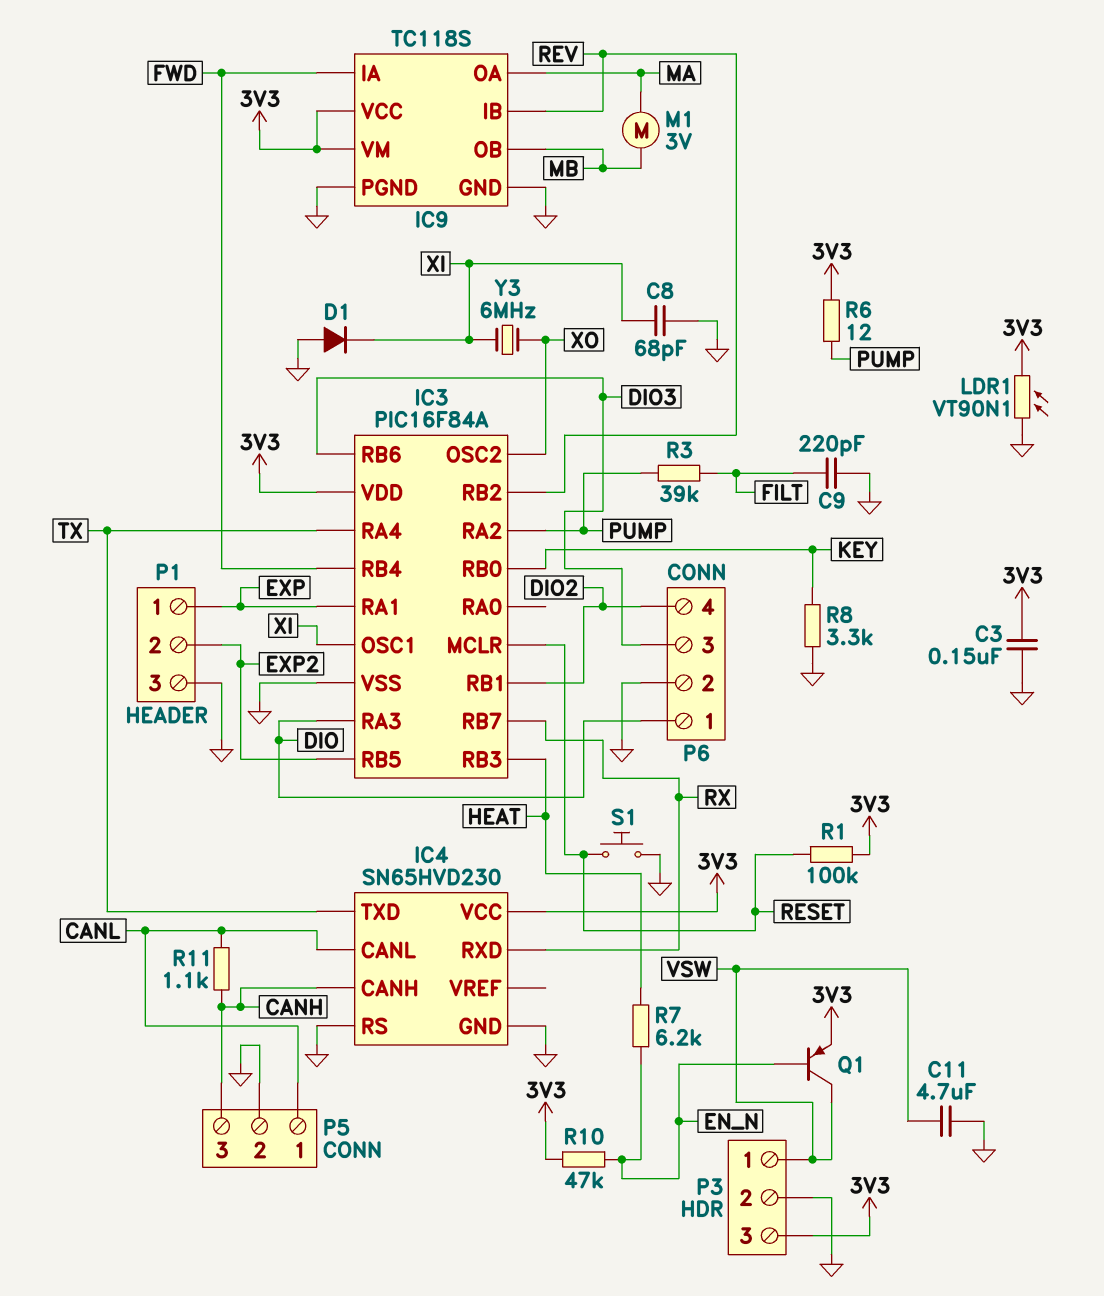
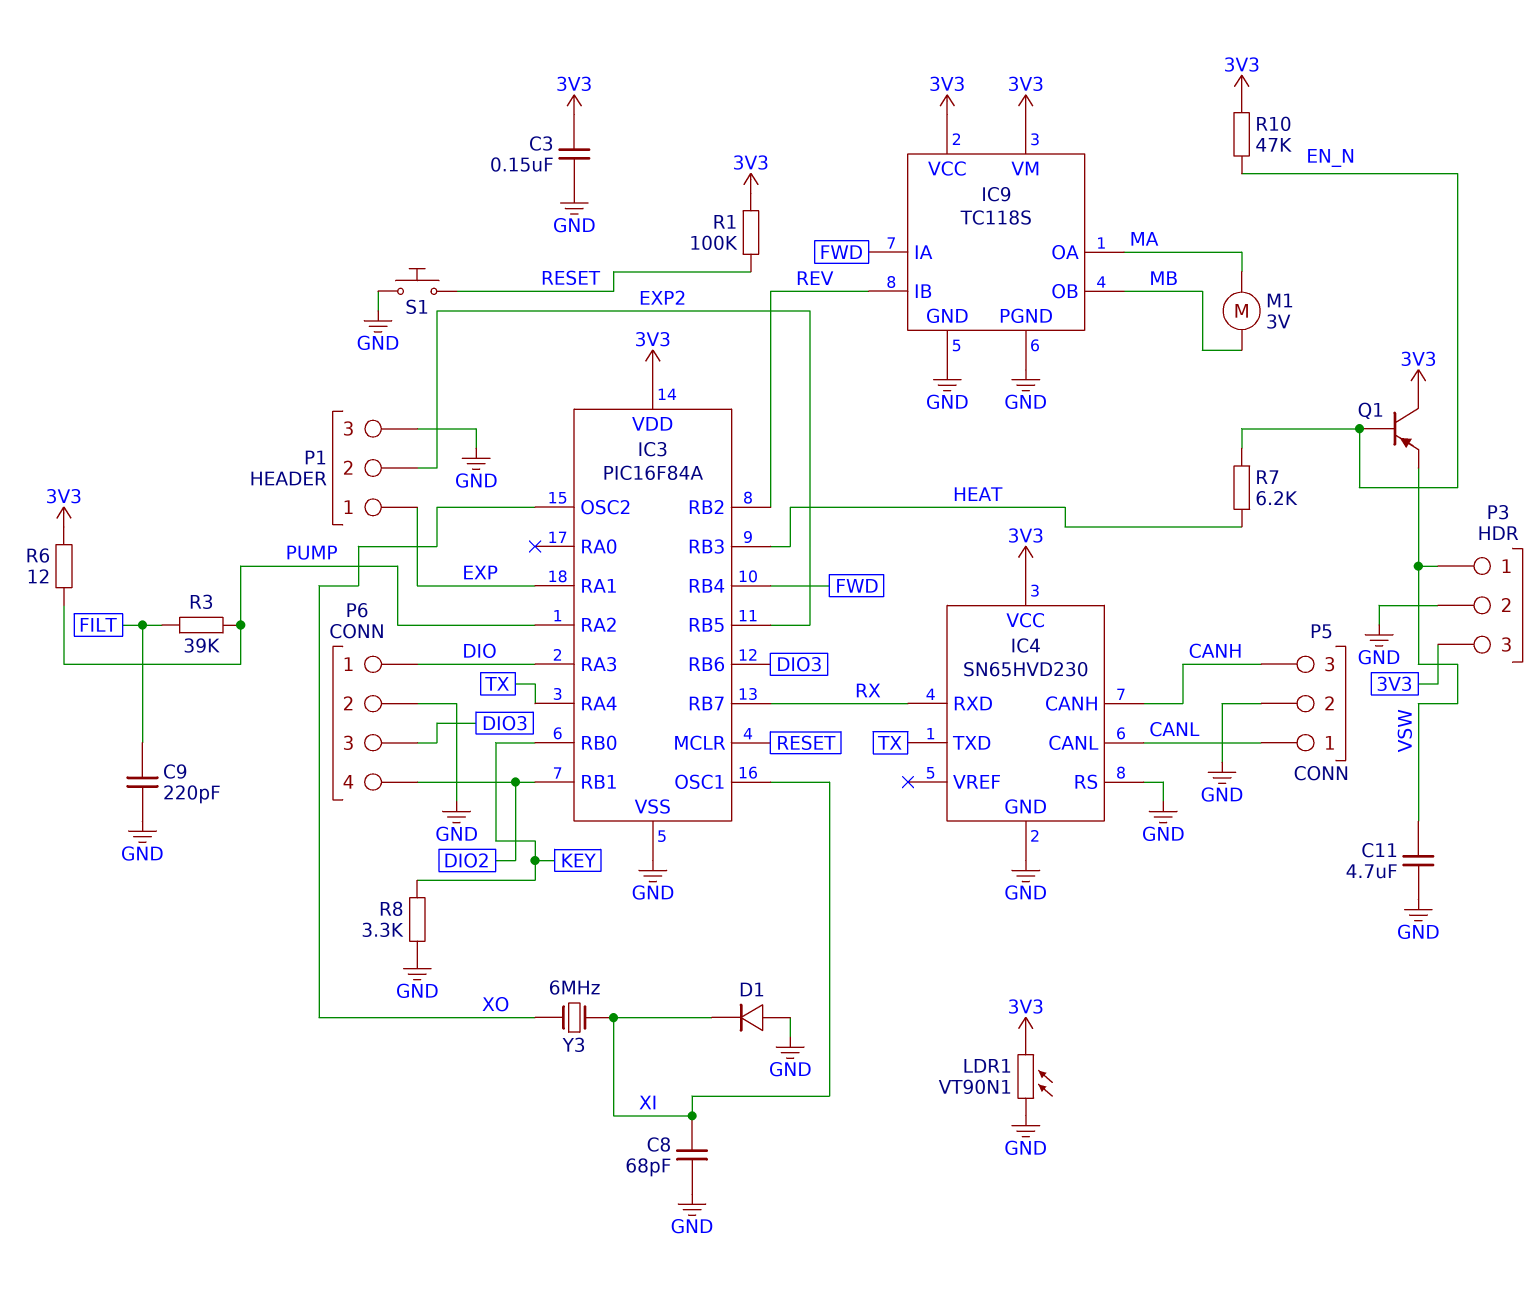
Q1: PNP (B EN_N, C VSW, E 3V3) -> PNP (B EN_N, C 3V3, E VSW)
R11: 1.1k (CANH, CANL) -> none

